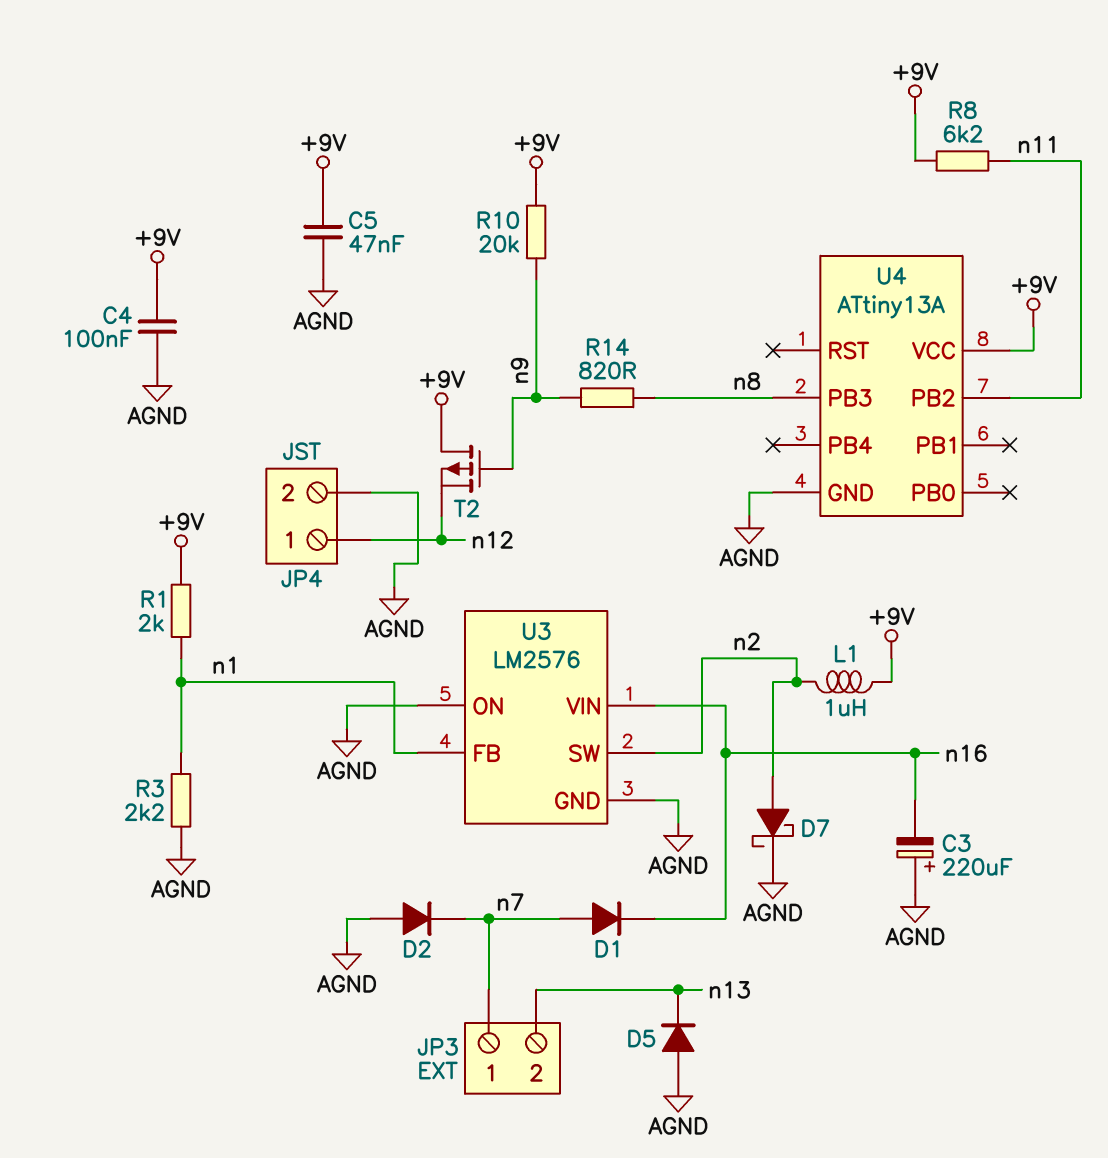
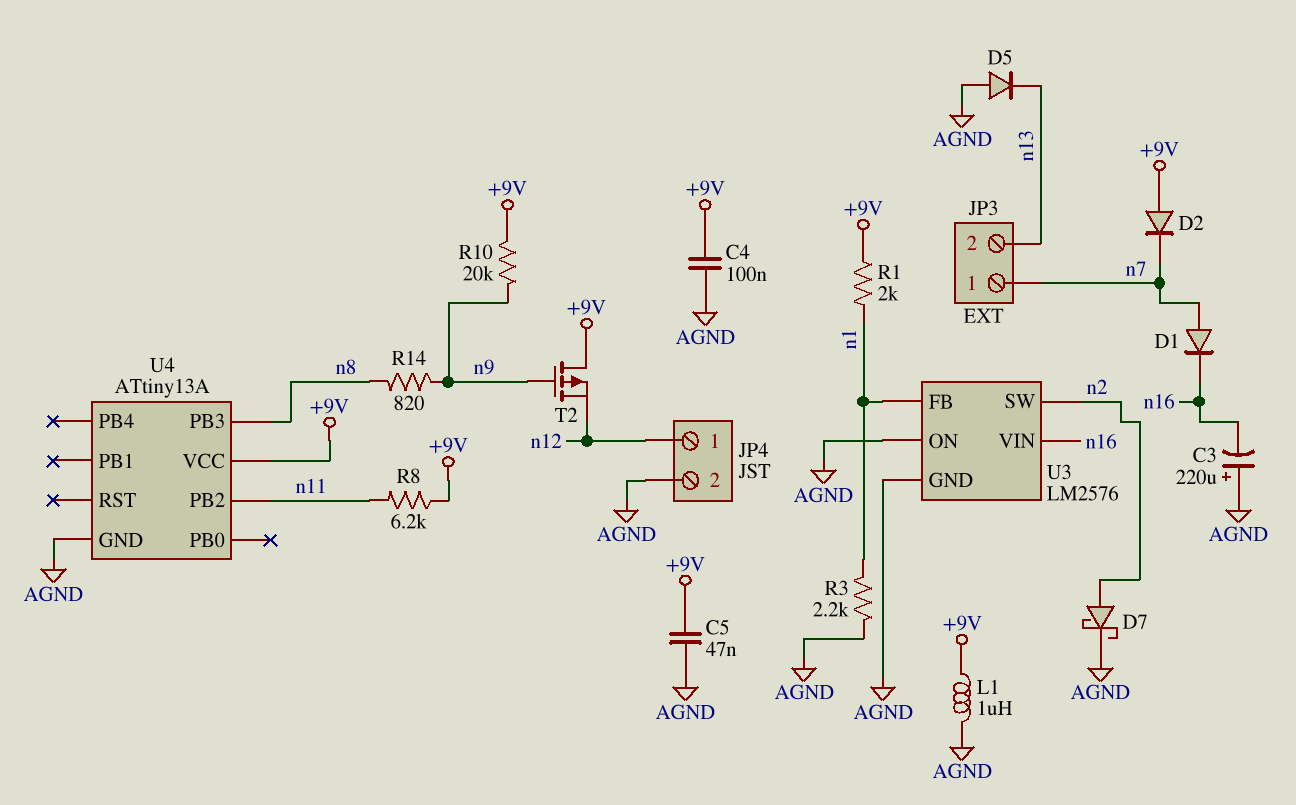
D2: diode (A AGND, K n7) -> diode (A +9V, K n7)
L1: 1uH (+9V, n2) -> 1uH (+9V, AGND)

